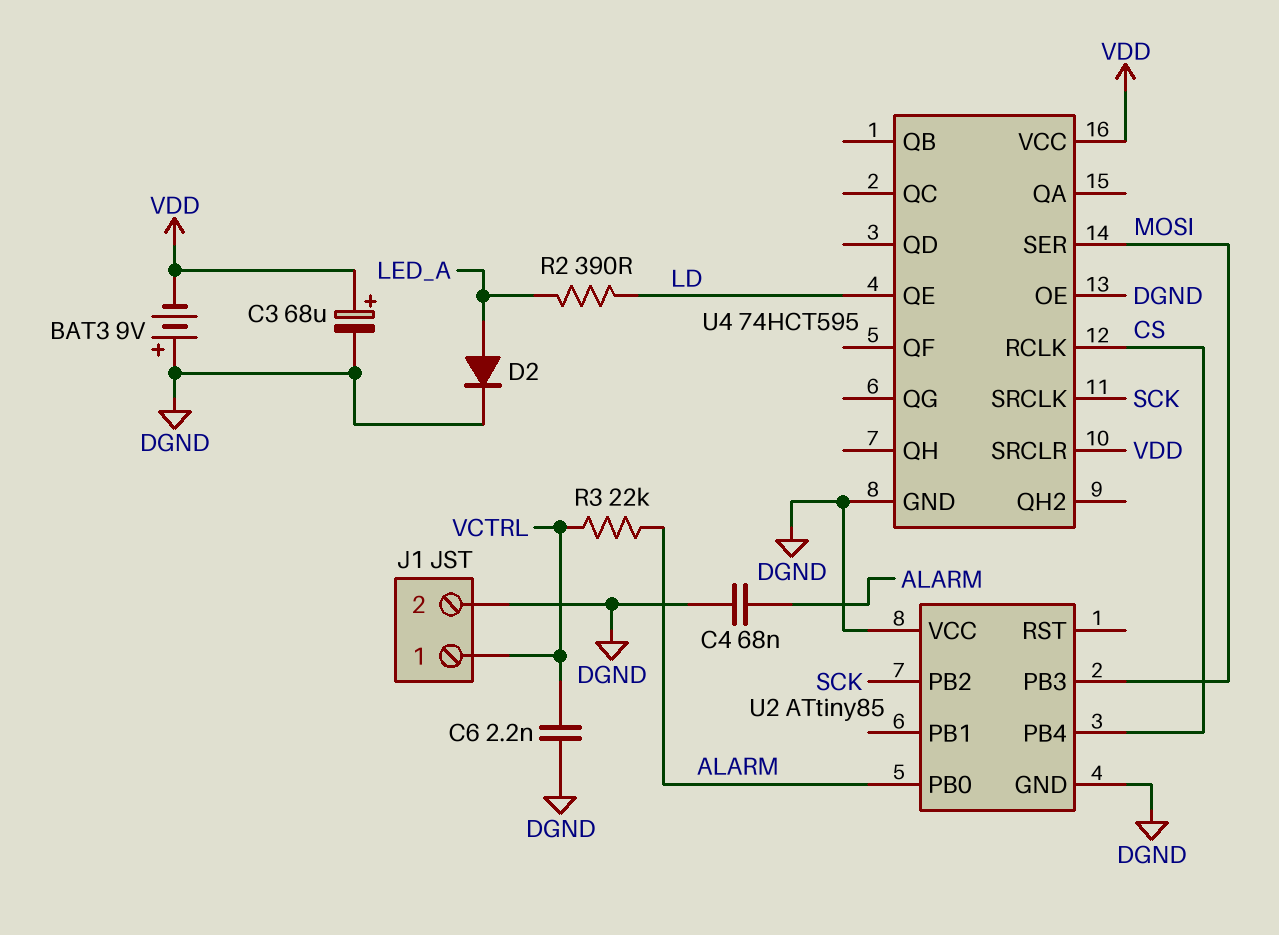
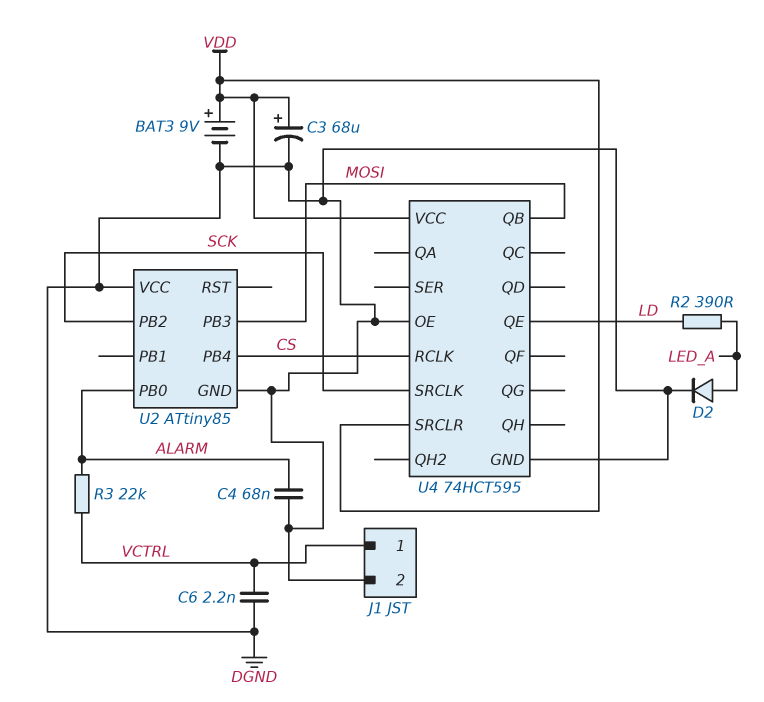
BAT3: 9V (plus DGND, minus VDD) -> 9V (plus VDD, minus DGND)
U4 pin QB: none -> MOSI
U4 pin SER: MOSI -> none

